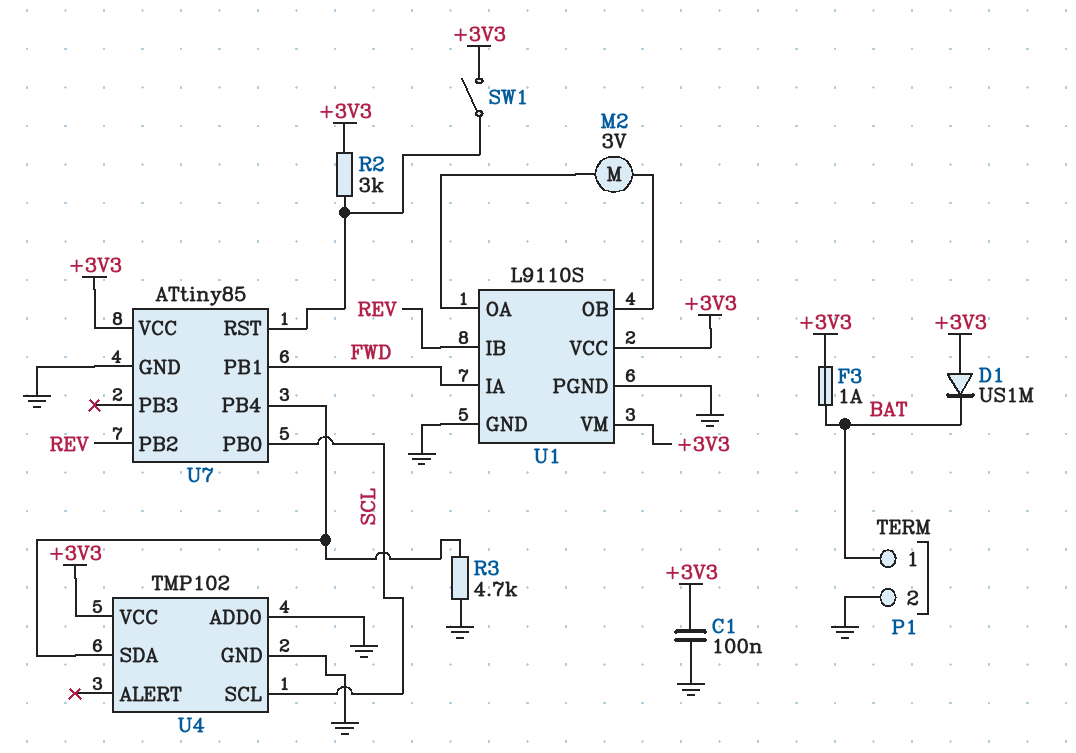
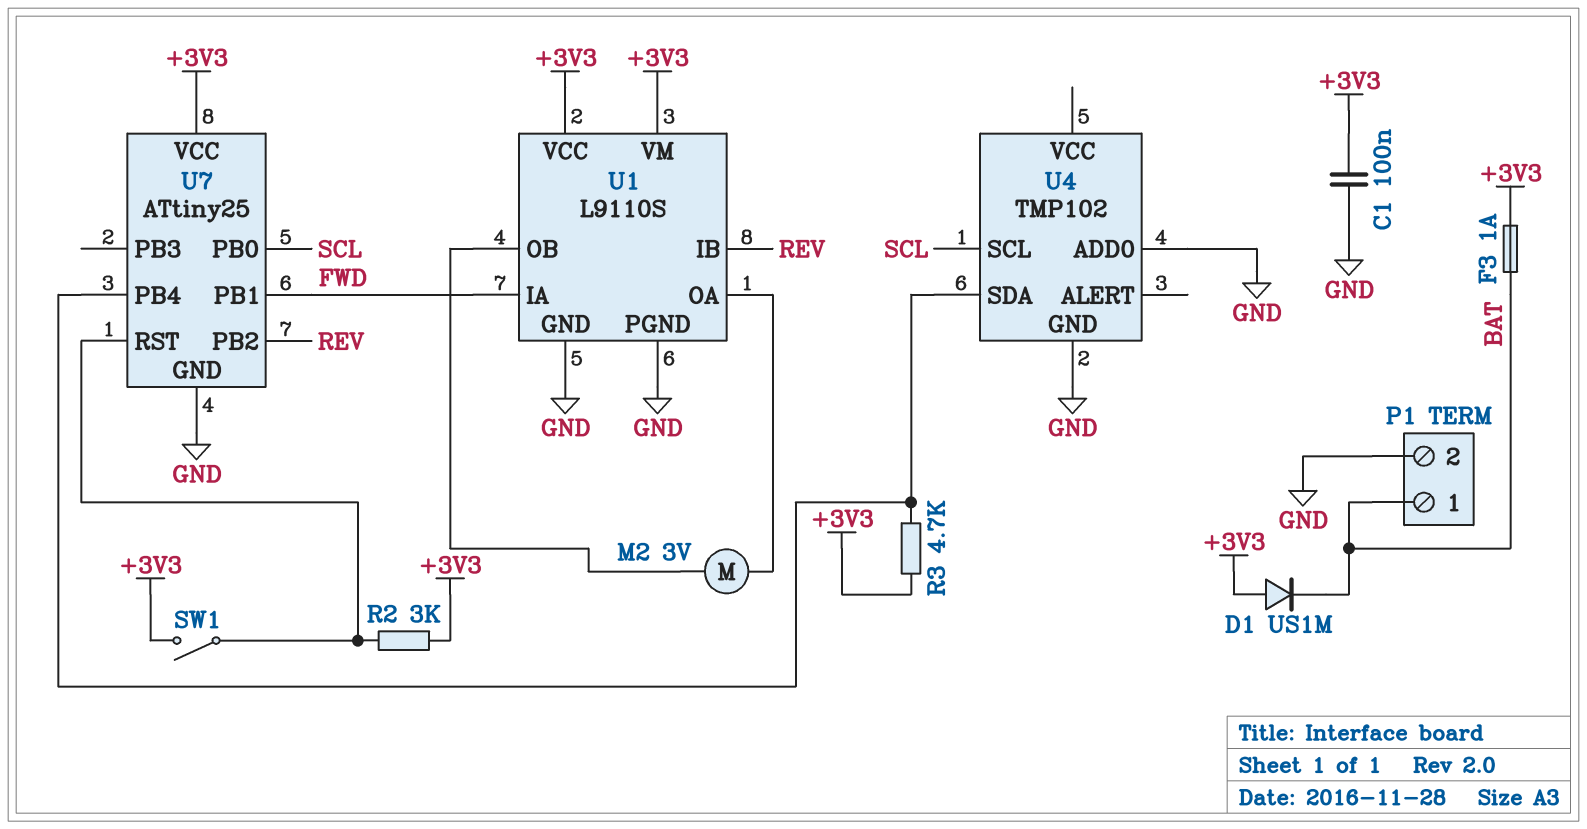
R3: 4.7k (GND, U4/SDA) -> 4.7k (+3V3, U4/SDA)
U4 pin VCC: +3V3 -> none
U7: ATtiny85 -> ATtiny25

